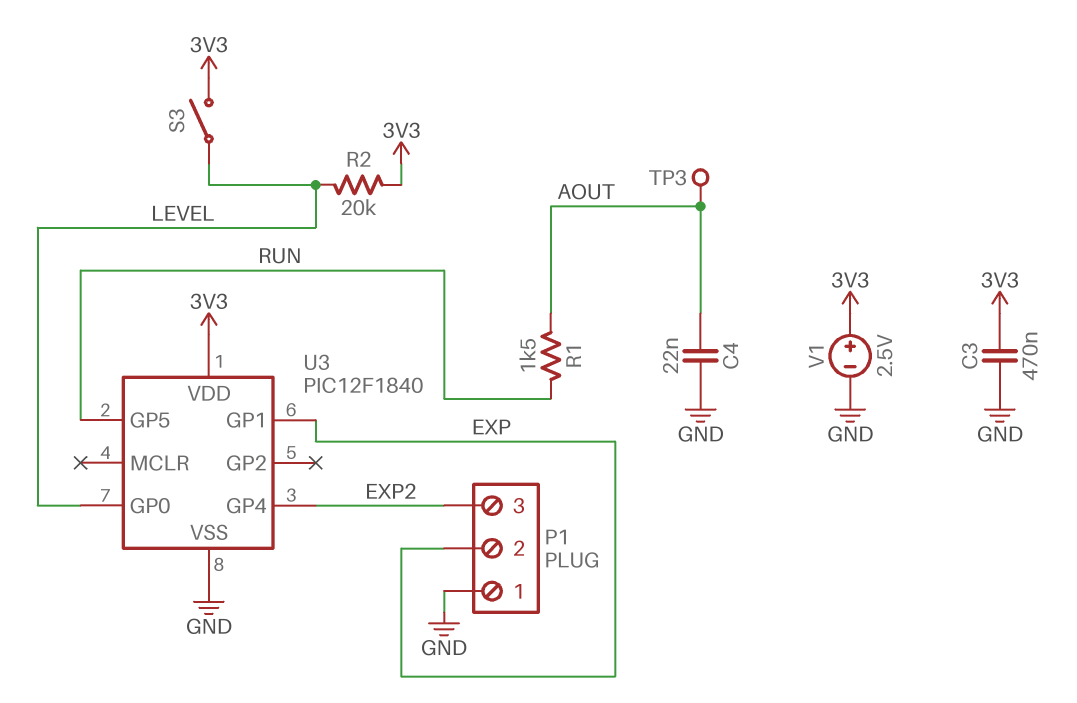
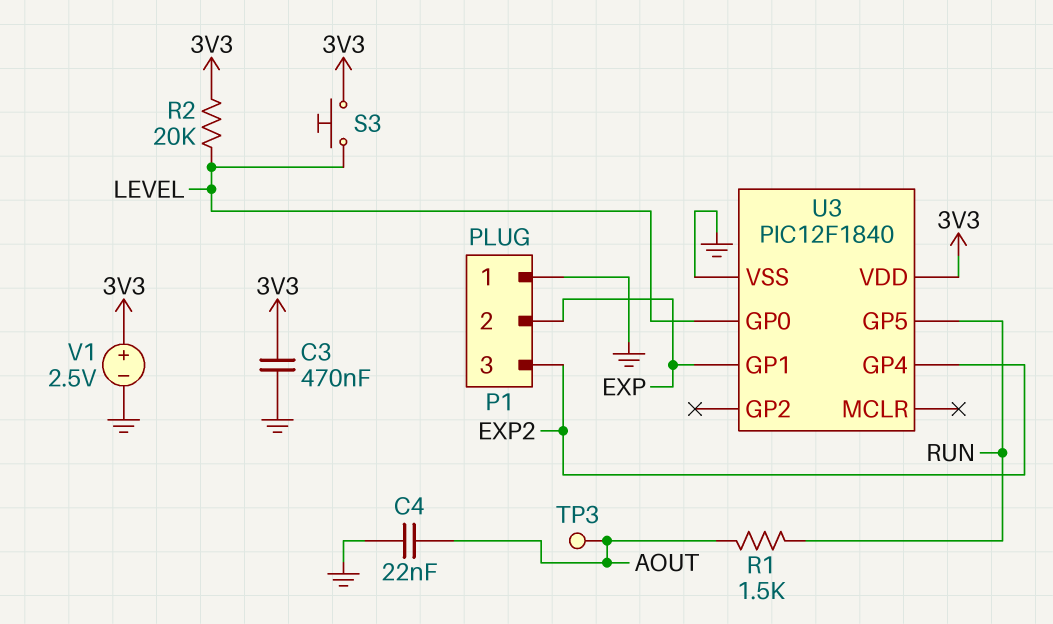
S3: switch (3V3, LEVEL) -> button (3V3, LEVEL)

